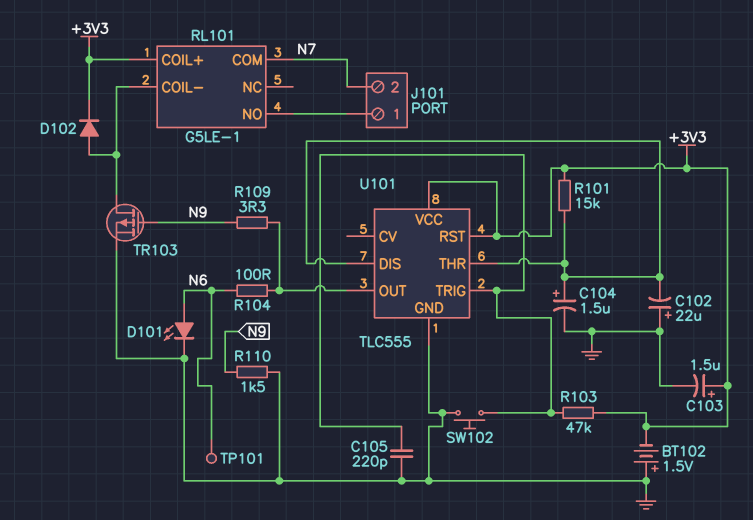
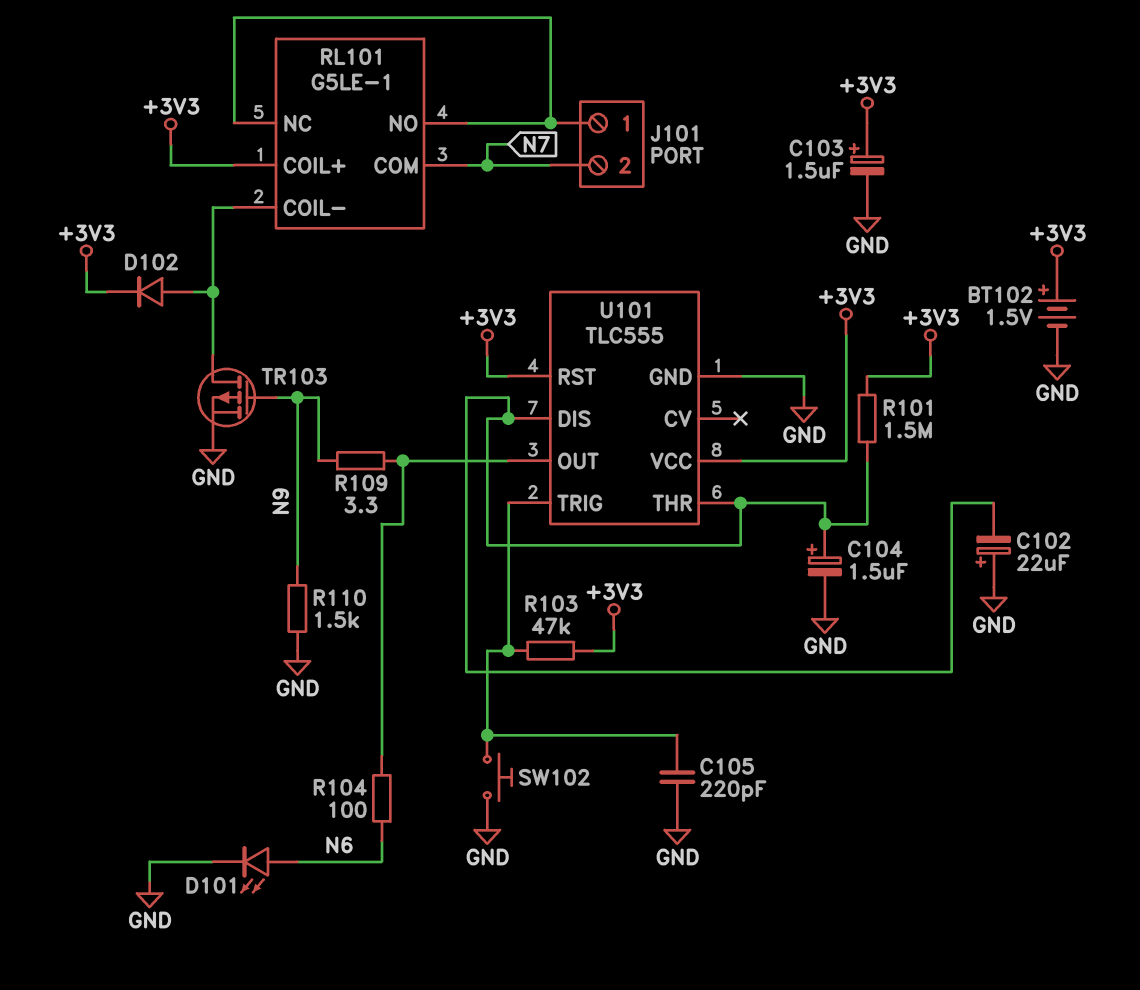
BT102: 1.5V (plus GND, minus +3V3) -> 1.5V (plus +3V3, minus GND)
R101: 15k (+3V3, U101/DIS) -> 1.5M (+3V3, U101/DIS)
RL101 pin NC: none -> J101/1
TP101: test point (N6) -> none

